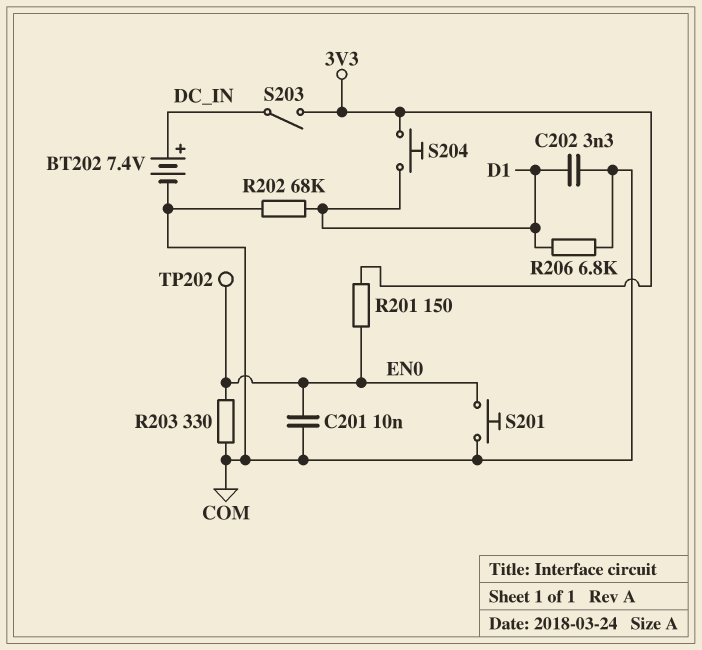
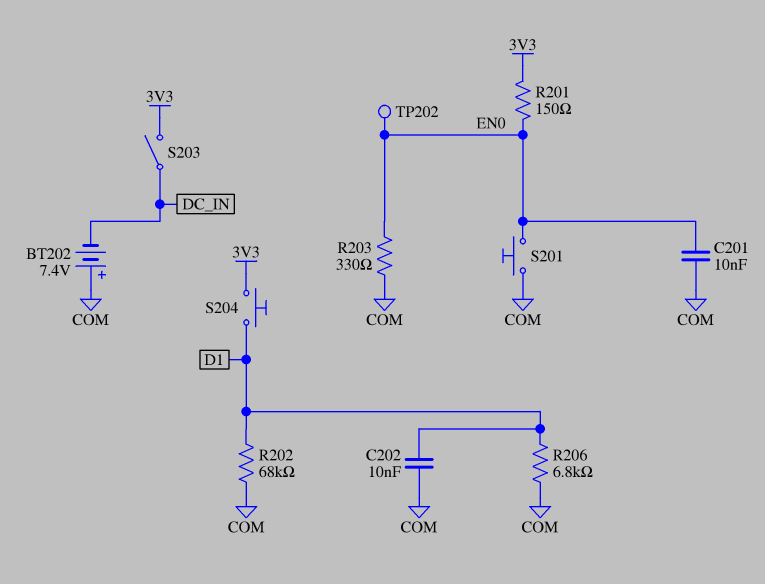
BT202: 7.4V (plus DC_IN, minus COM) -> 7.4V (plus COM, minus DC_IN)
C202: 3.3nF (COM, D1) -> 10nF (COM, D1)

